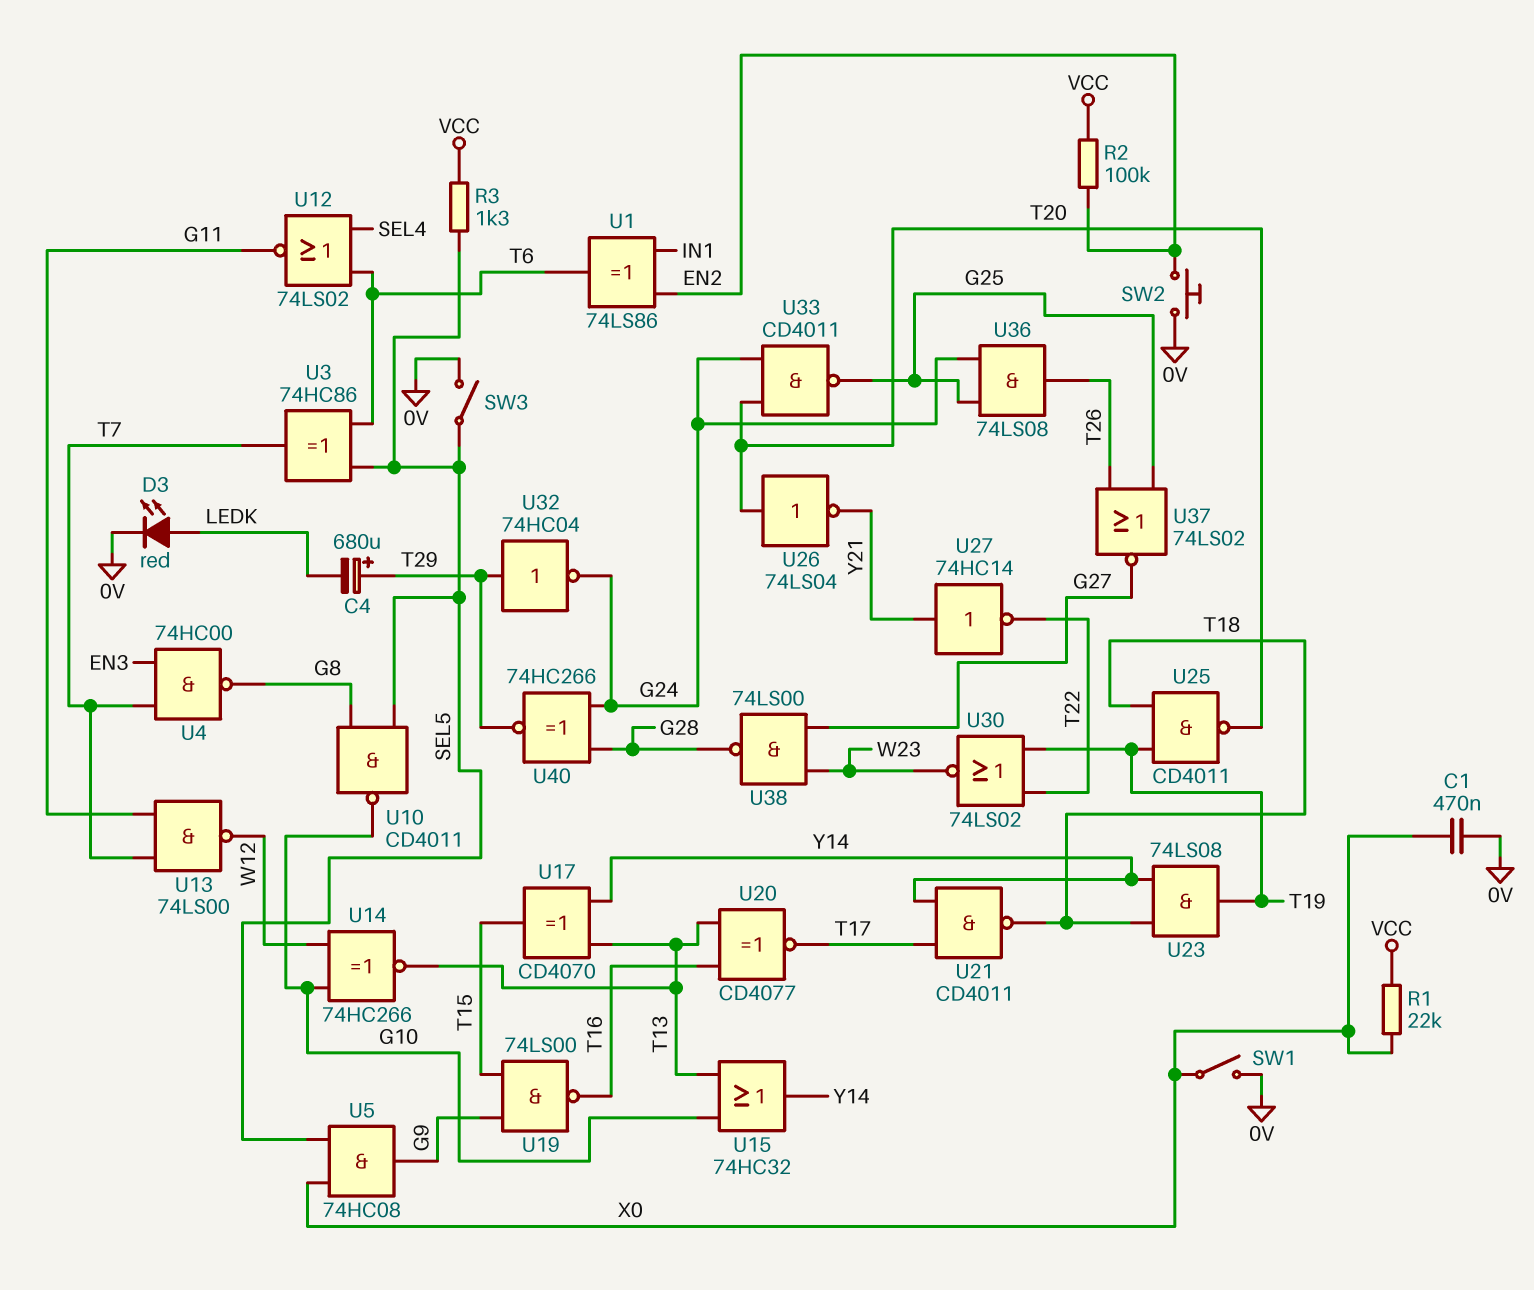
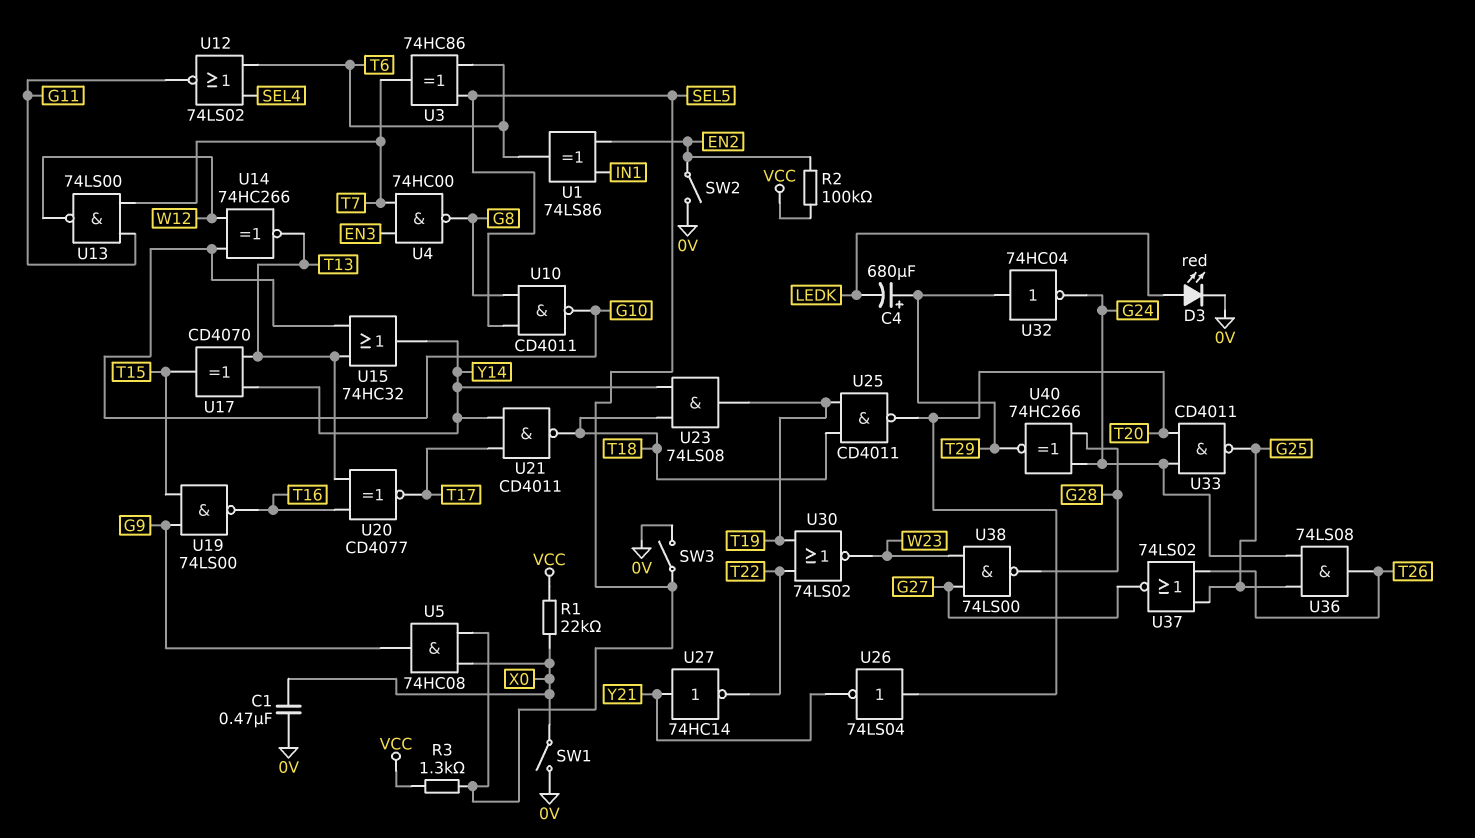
SW2: button (0V, EN2) -> switch (0V, EN2)

